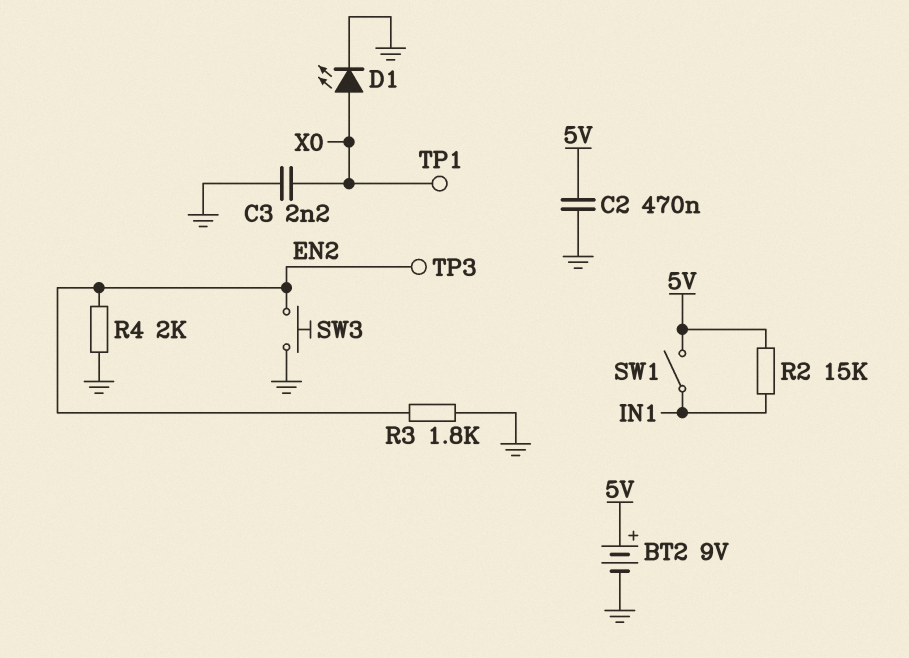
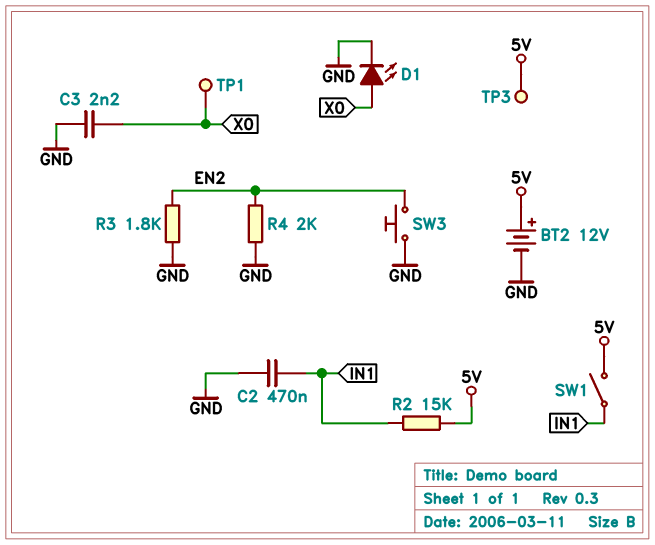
BT2: 9V (plus 5V, minus GND) -> 12V (plus 5V, minus GND)
C2: 470nF (5V, GND) -> 470nF (GND, IN1)
TP3: test point (EN2) -> test point (5V)

